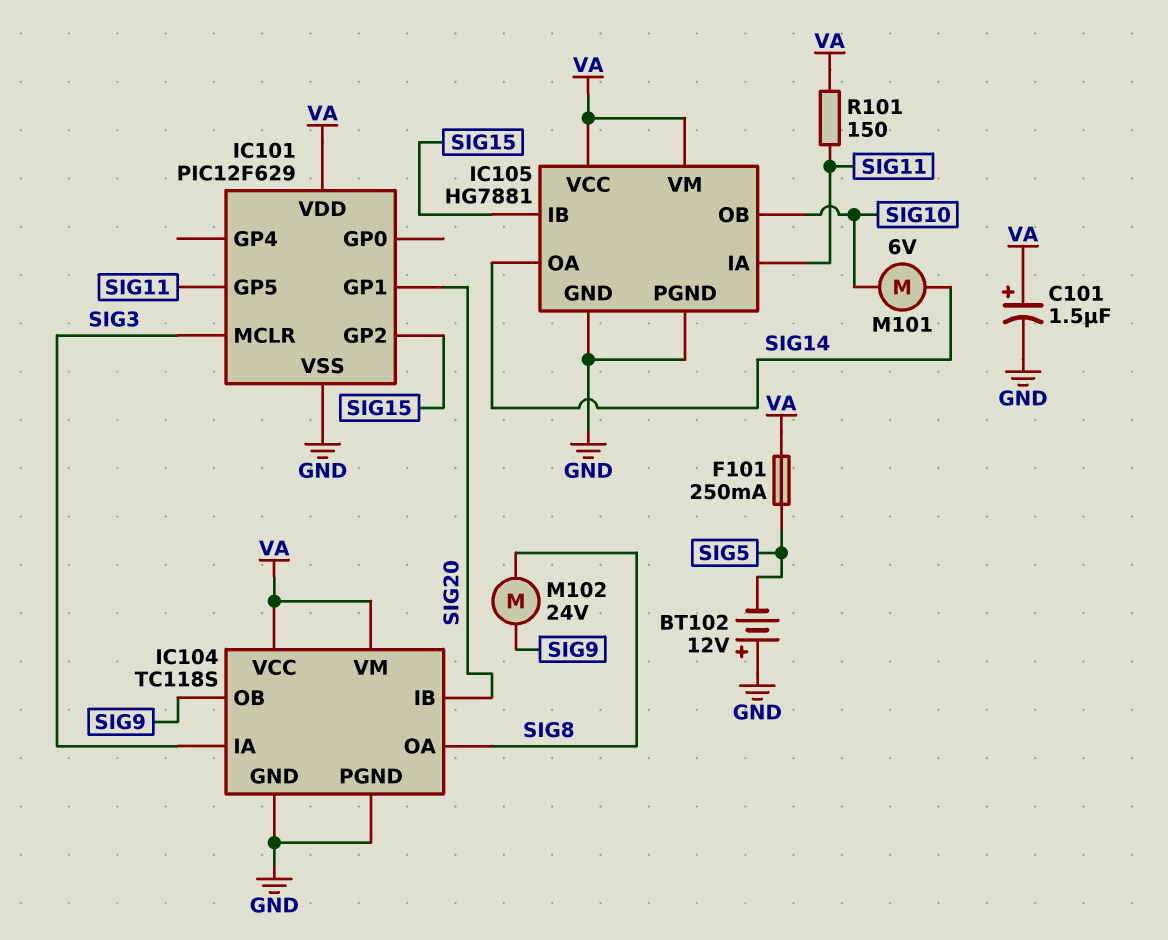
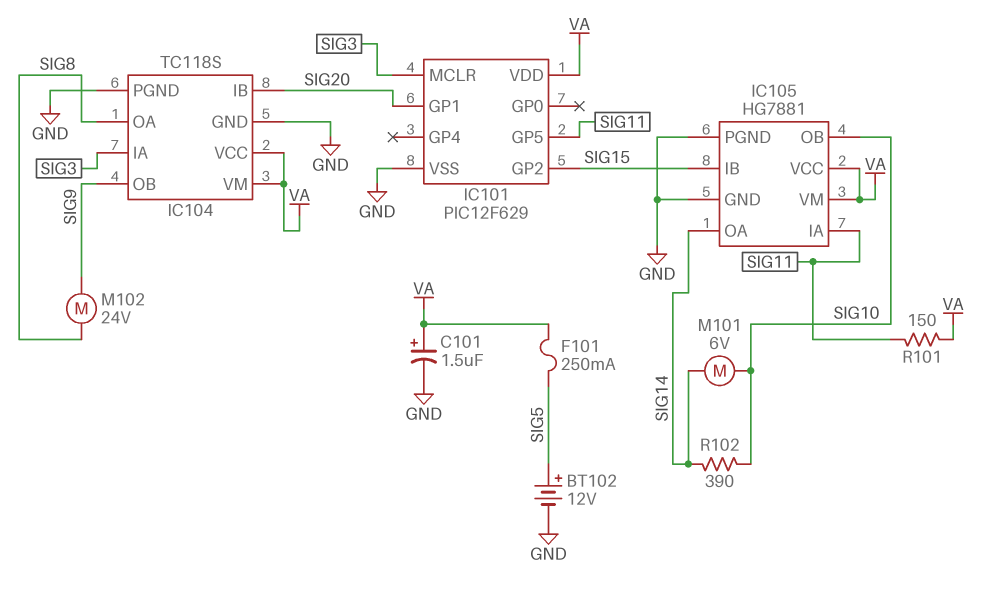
BT102: 12V (plus GND, minus SIG5) -> 12V (plus SIG5, minus GND)
R102: none -> 390 (SIG10, SIG14)

